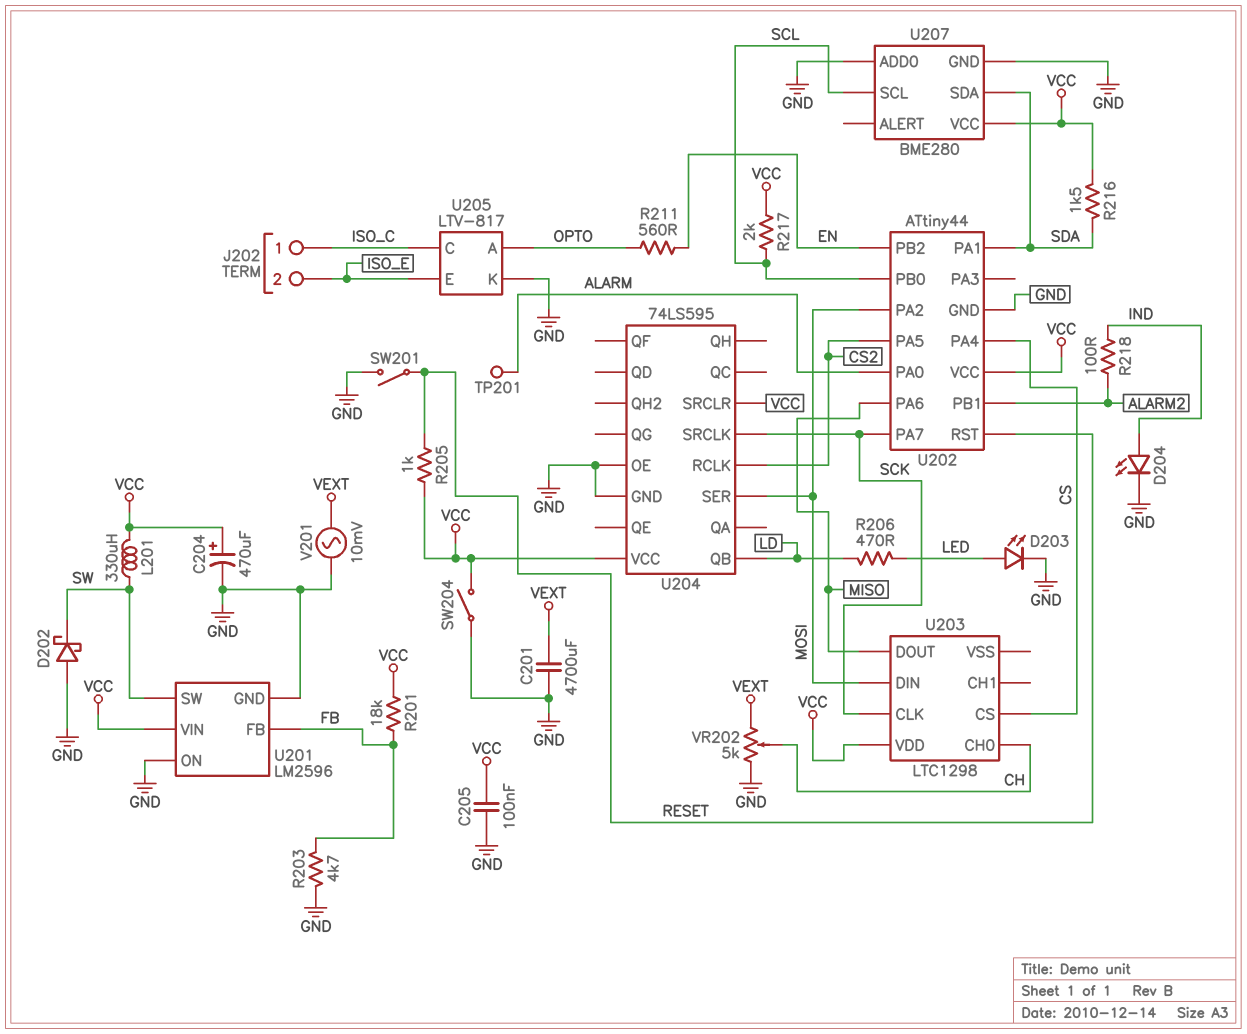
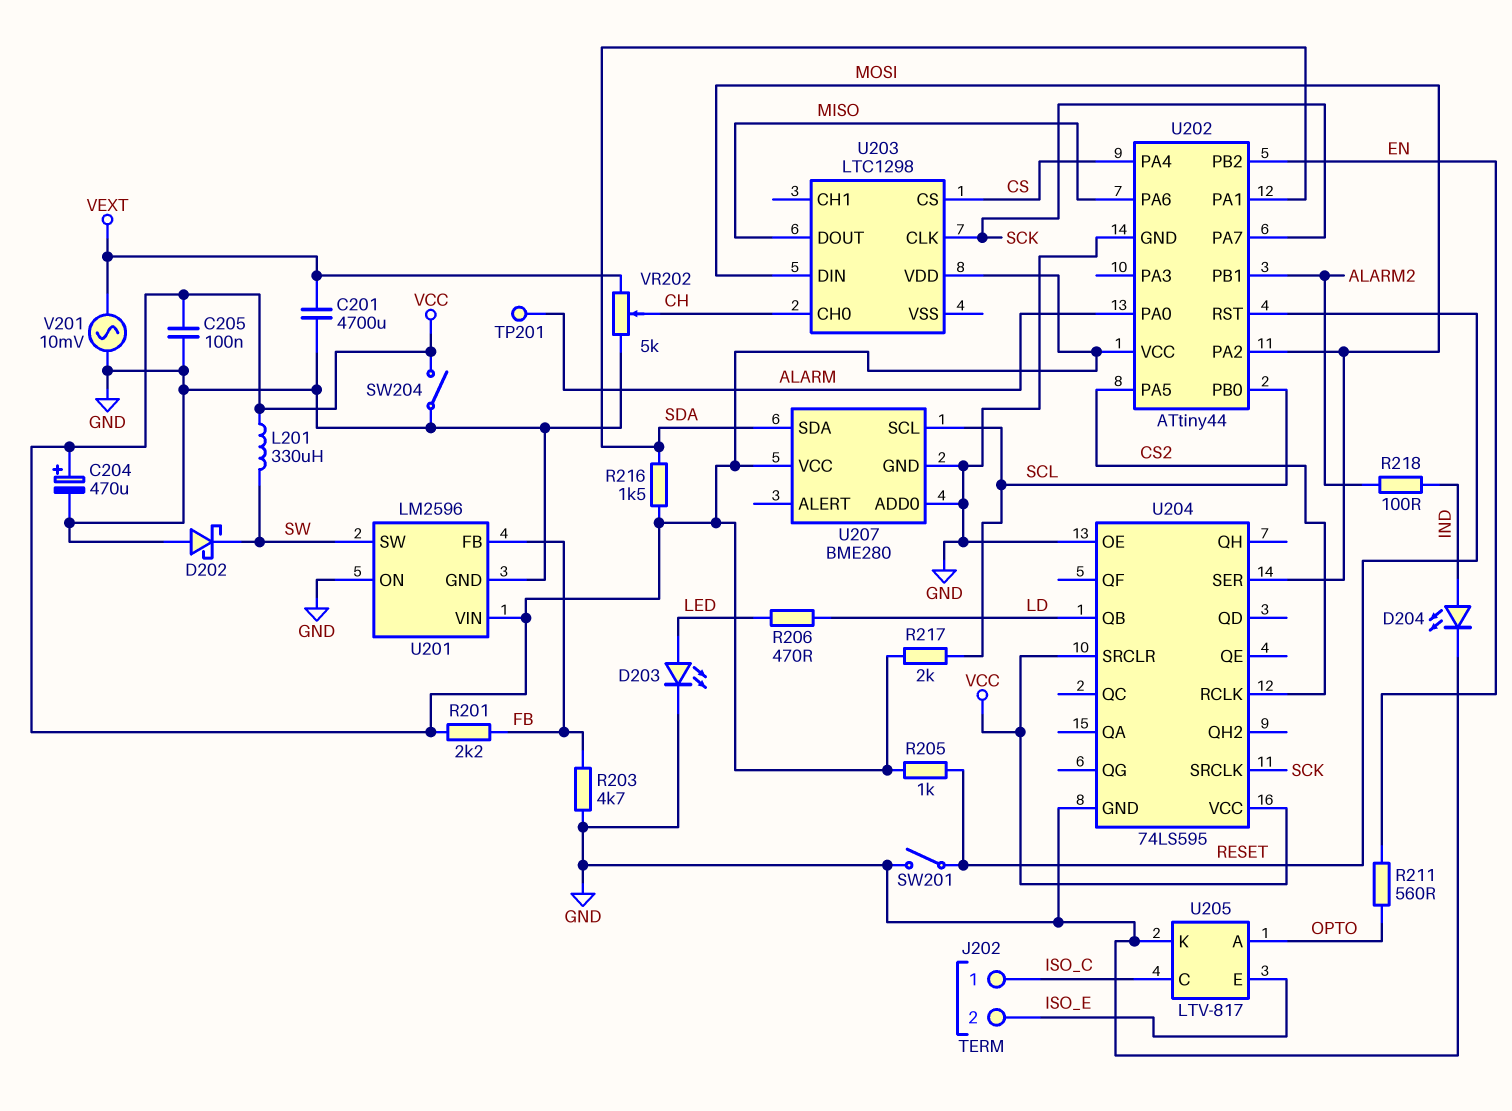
R201: 18k (FB, VCC) -> 2.2k (FB, VCC)

